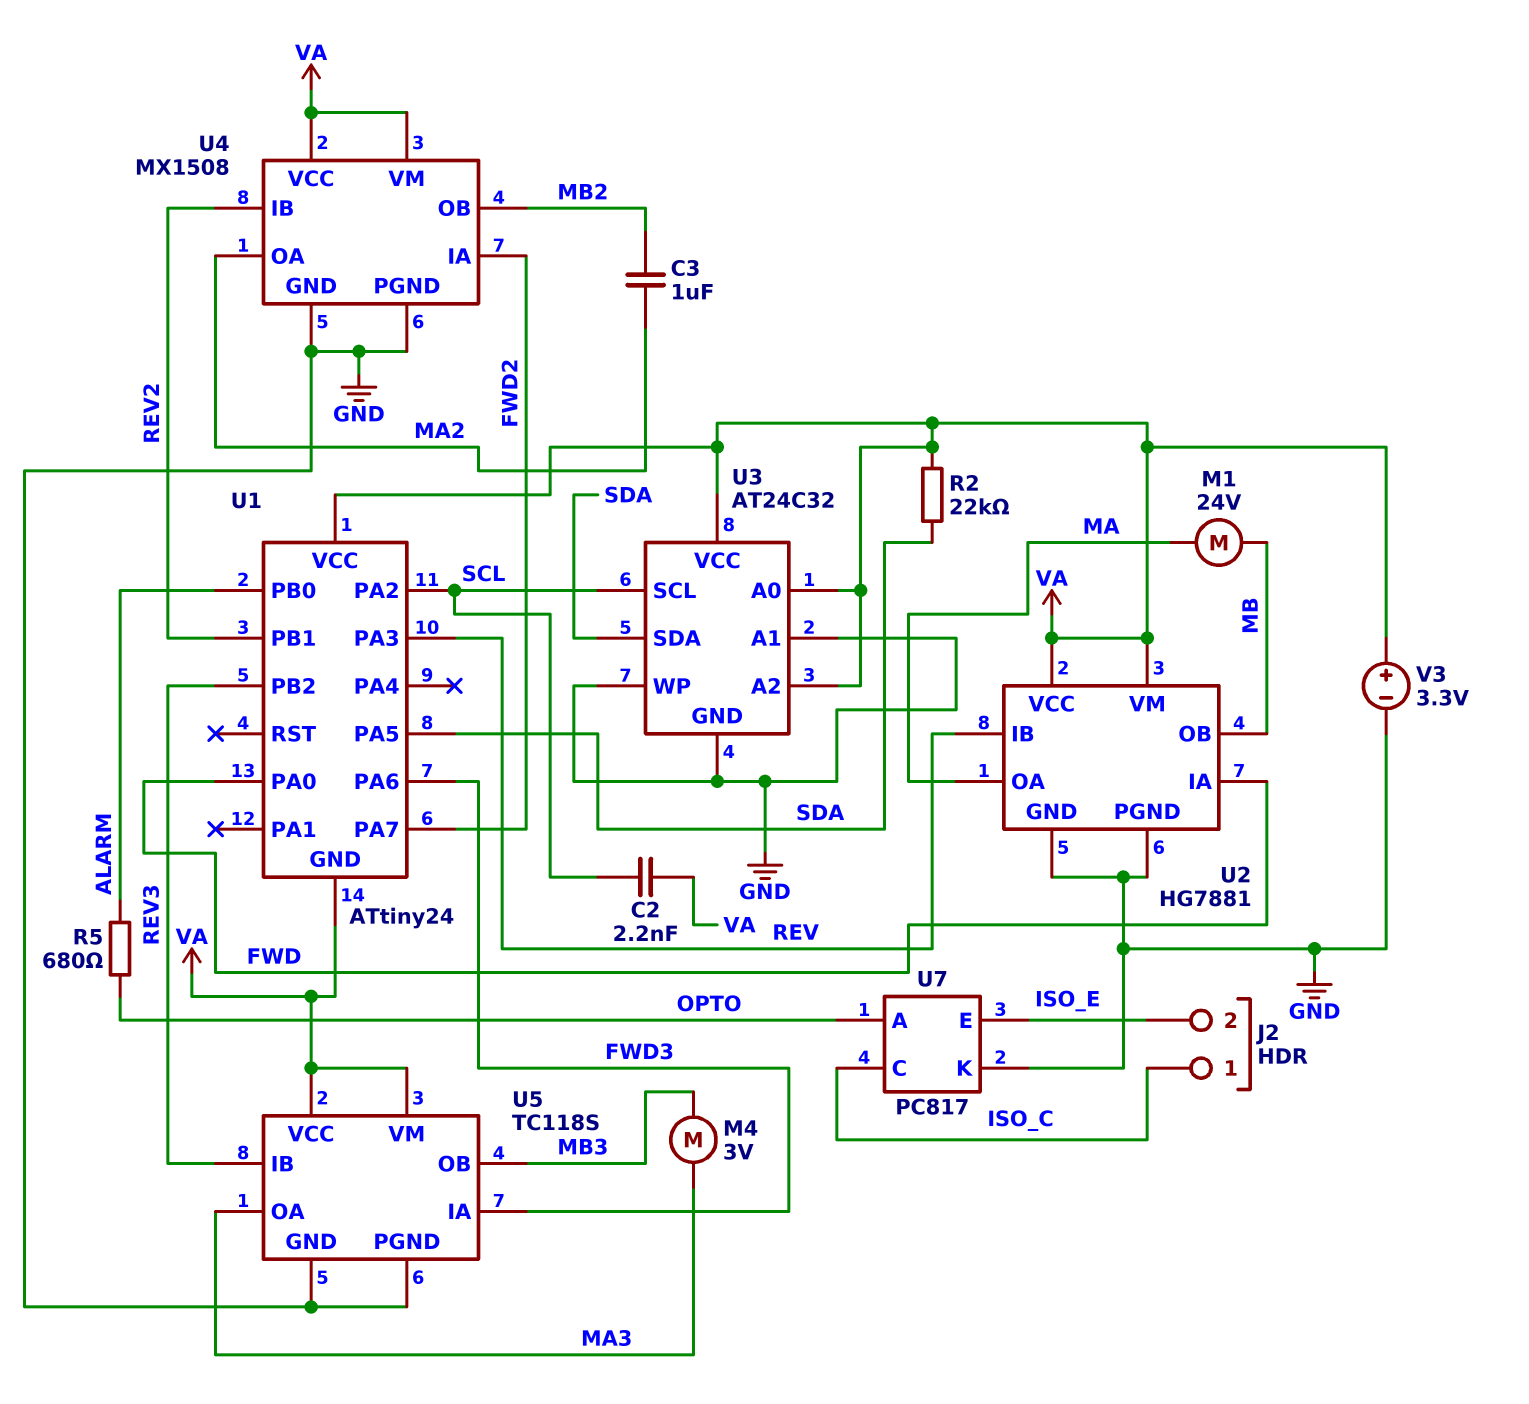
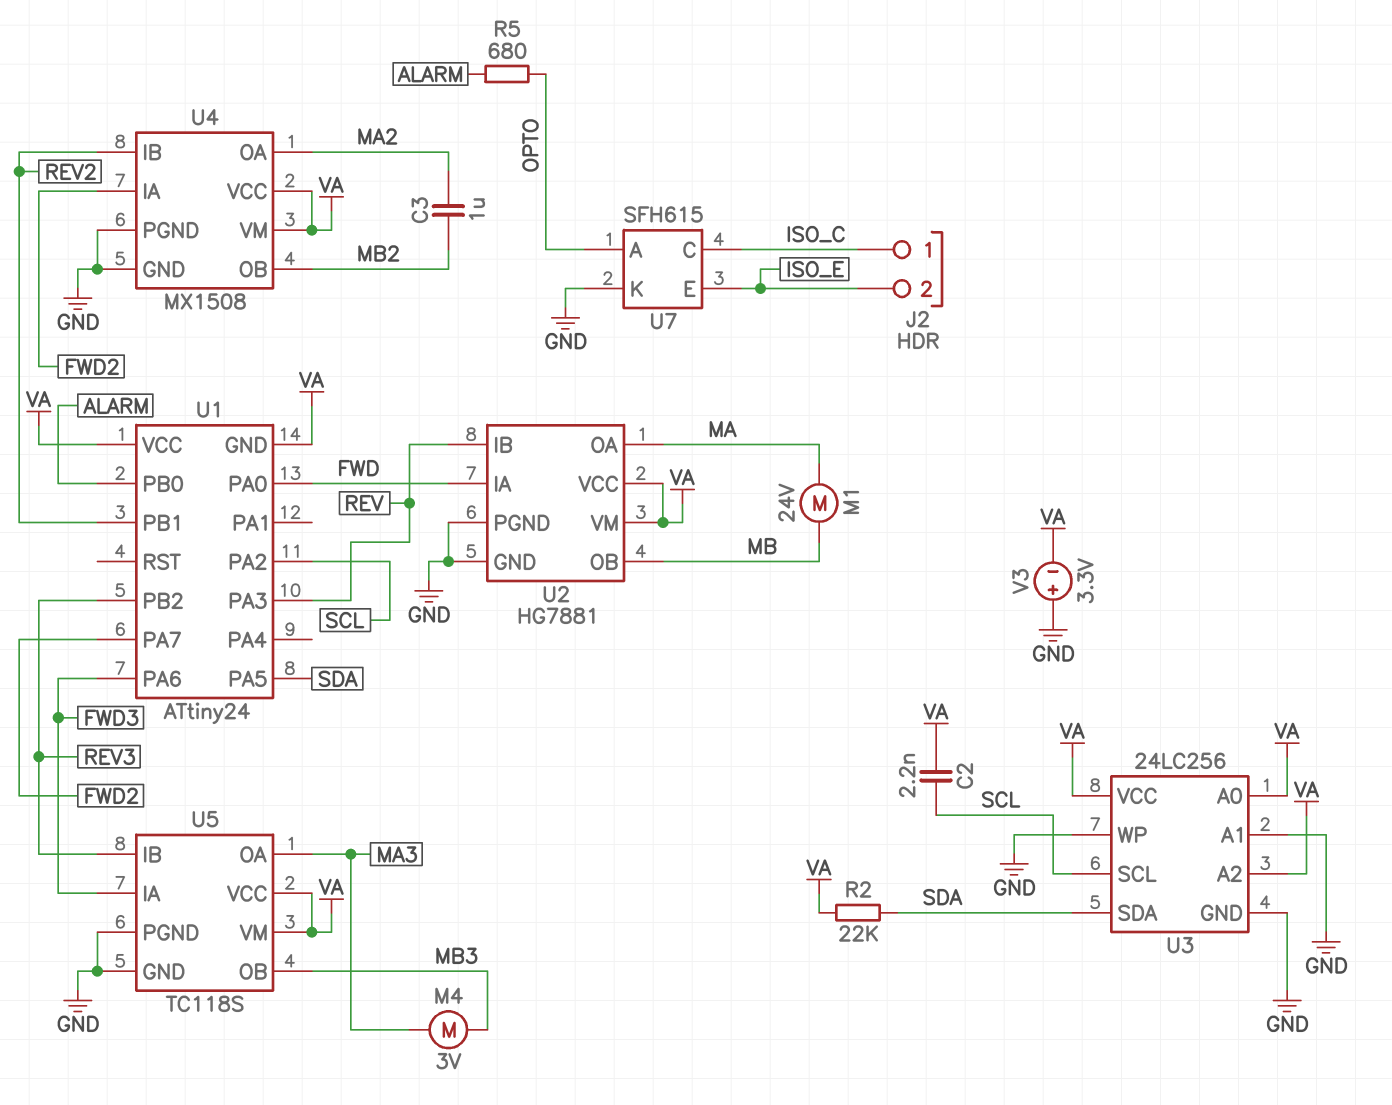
U3: AT24C32 -> 24LC256
U7: PC817 -> SFH615
V3: 3.3V (plus VA, minus GND) -> 3.3V (plus GND, minus VA)

